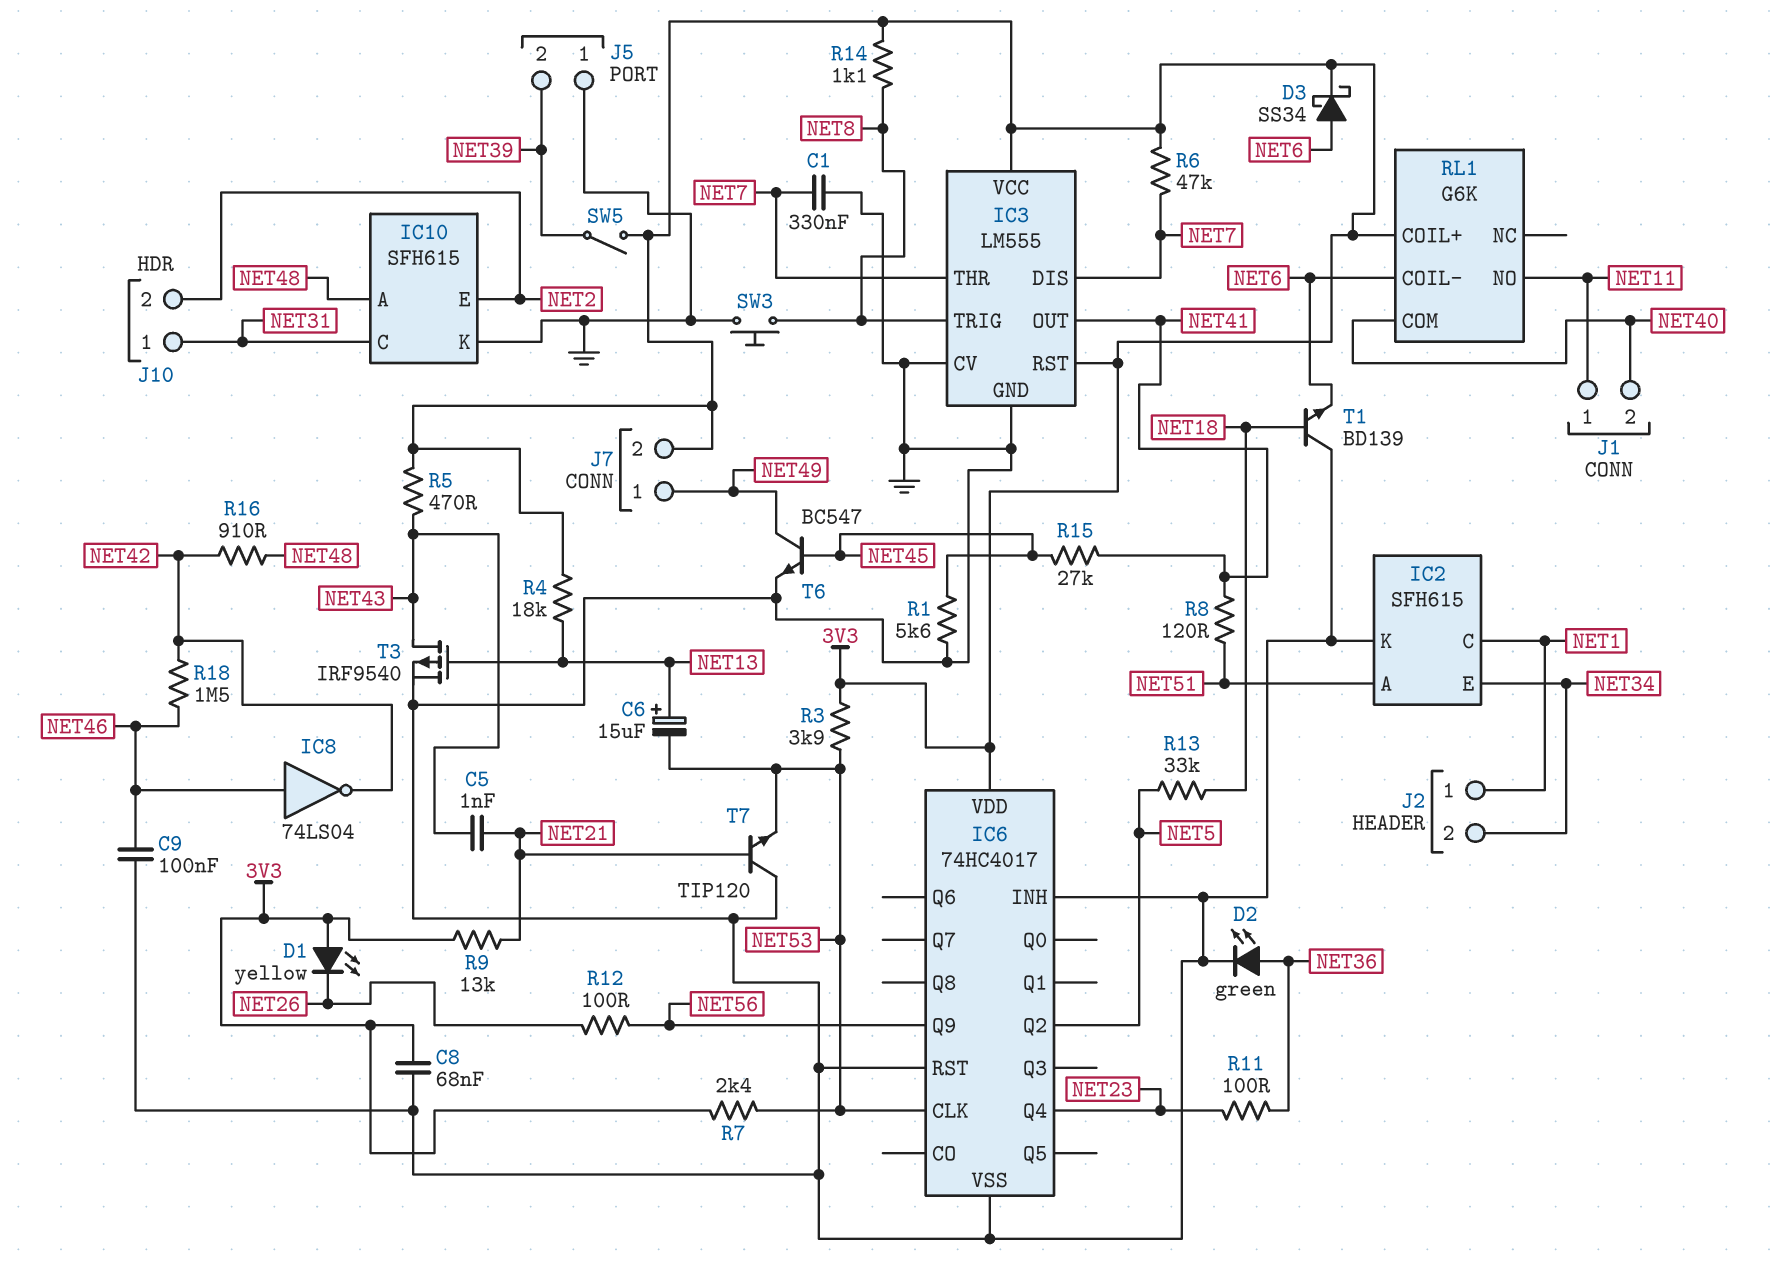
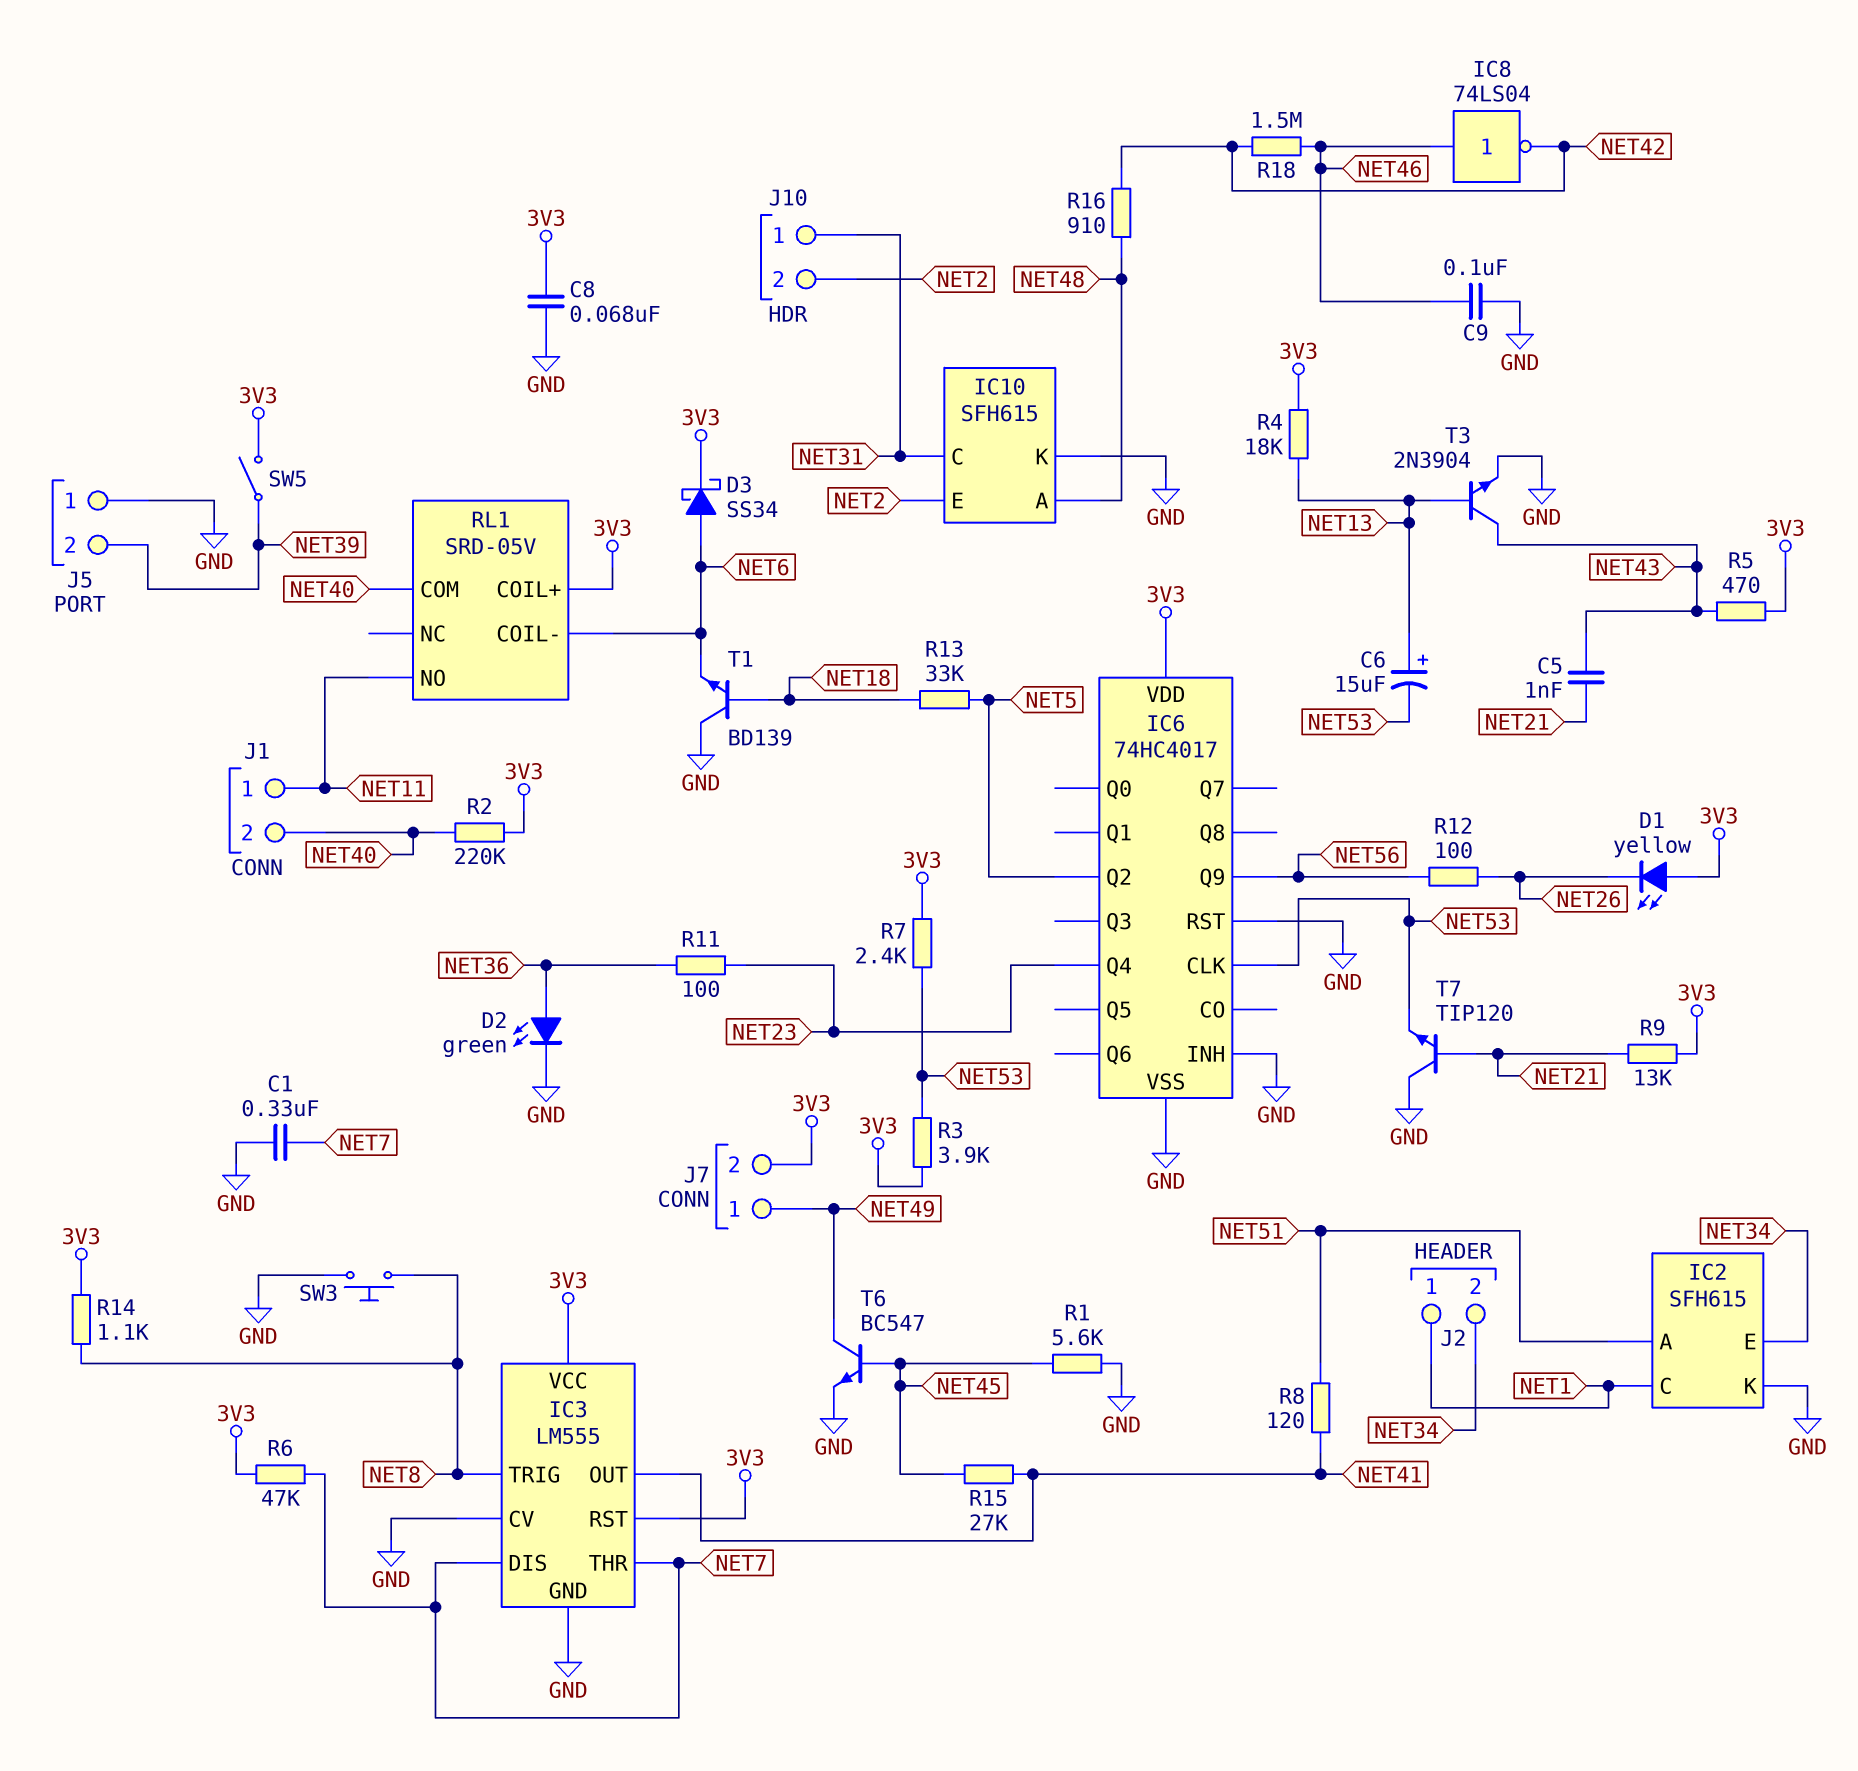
R2: none -> 220k (3V3, NET40)
RL1: G6K -> SRD-05V
T3: PMOS IRF9540 (G NET13, D NET43, S GND) -> NPN 2N3904 (B NET13, C NET43, E GND)

